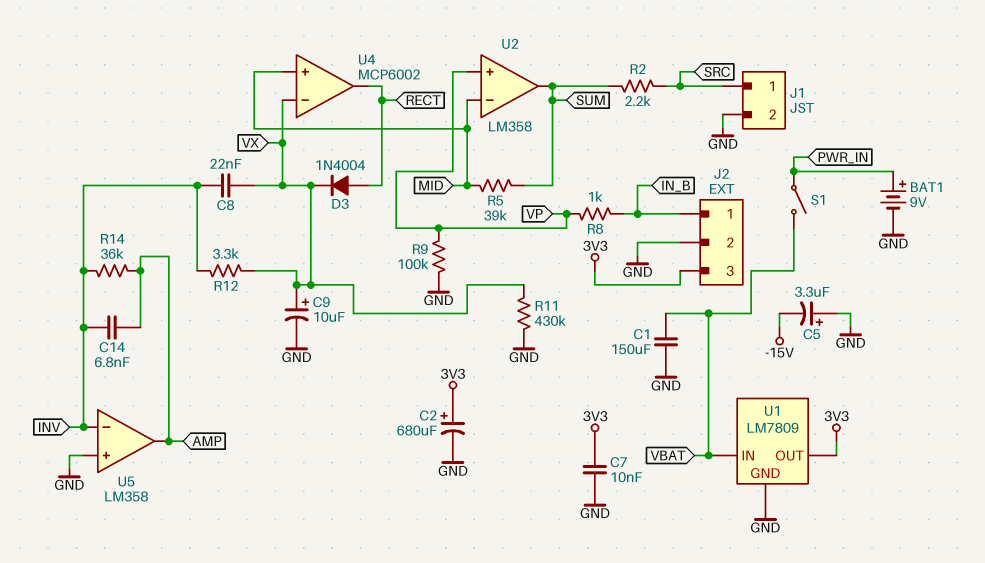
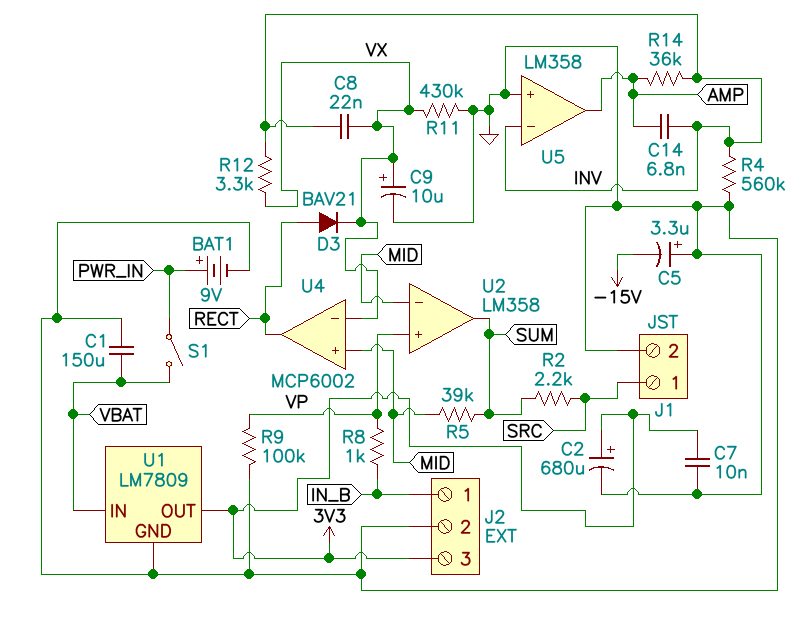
D3: diode 1N4004 (A RECT, K VX) -> diode BAV21 (A RECT, K VX)
R4: none -> 560k (GND, INV)

